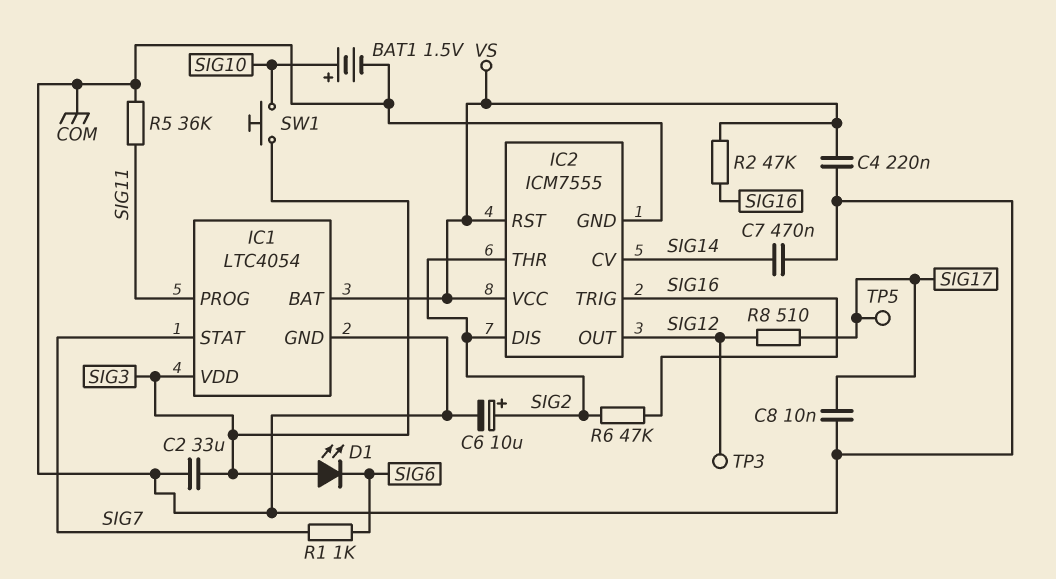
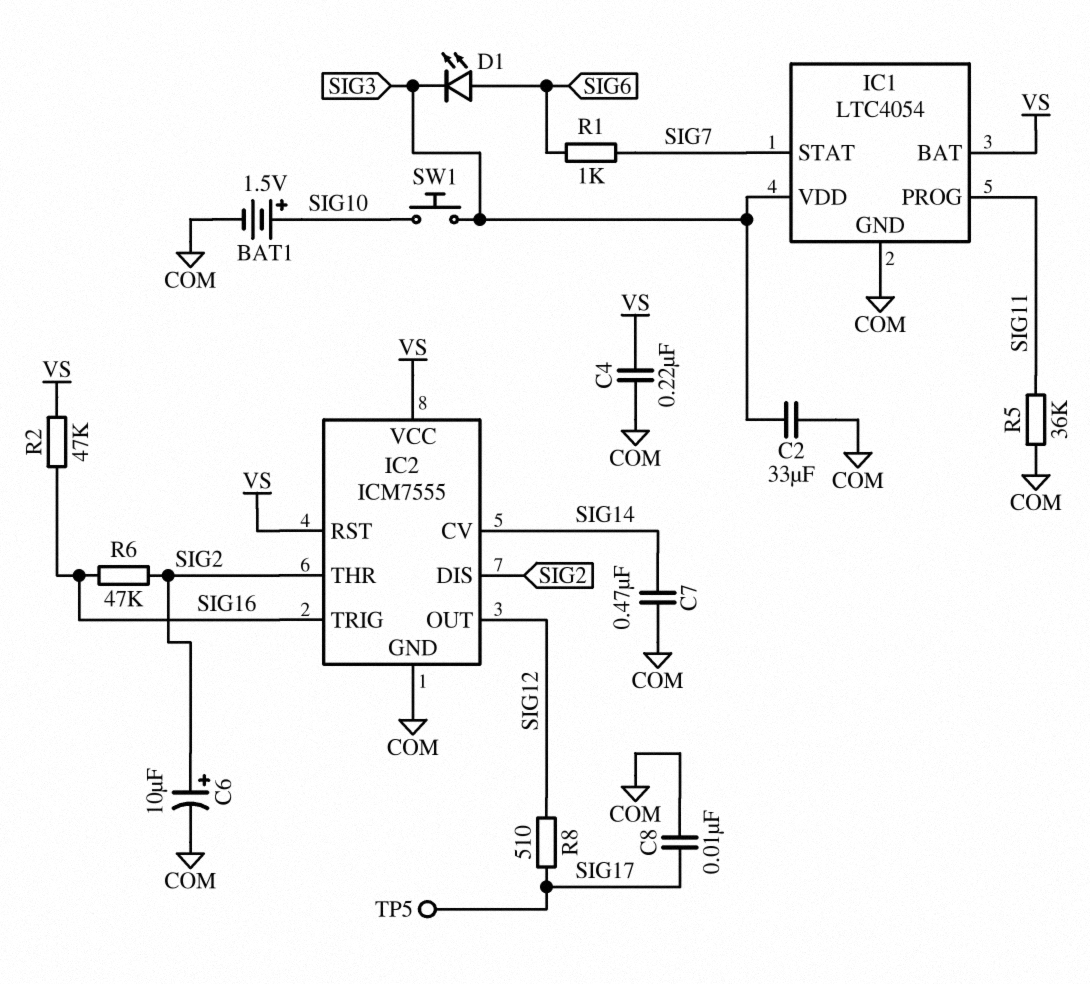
D1: LED (A SIG3, K SIG6) -> LED (A SIG6, K SIG3)
TP3: test point (SIG12) -> none

